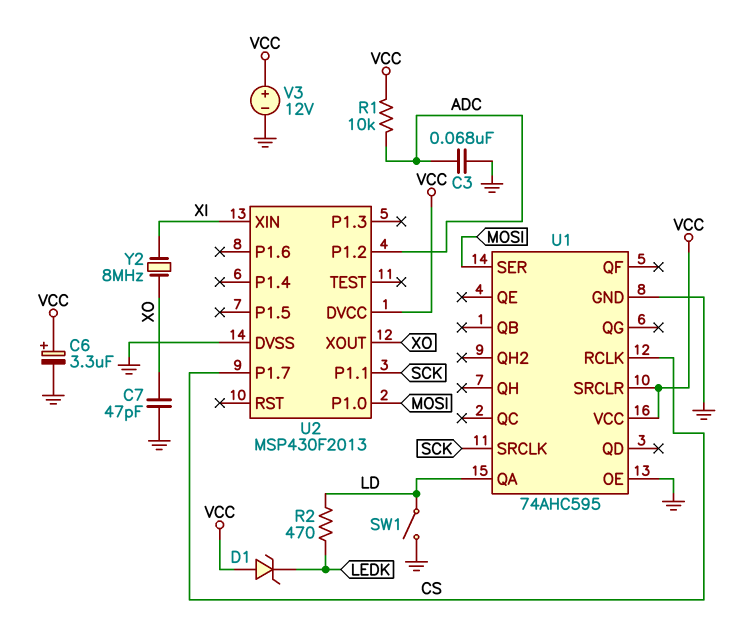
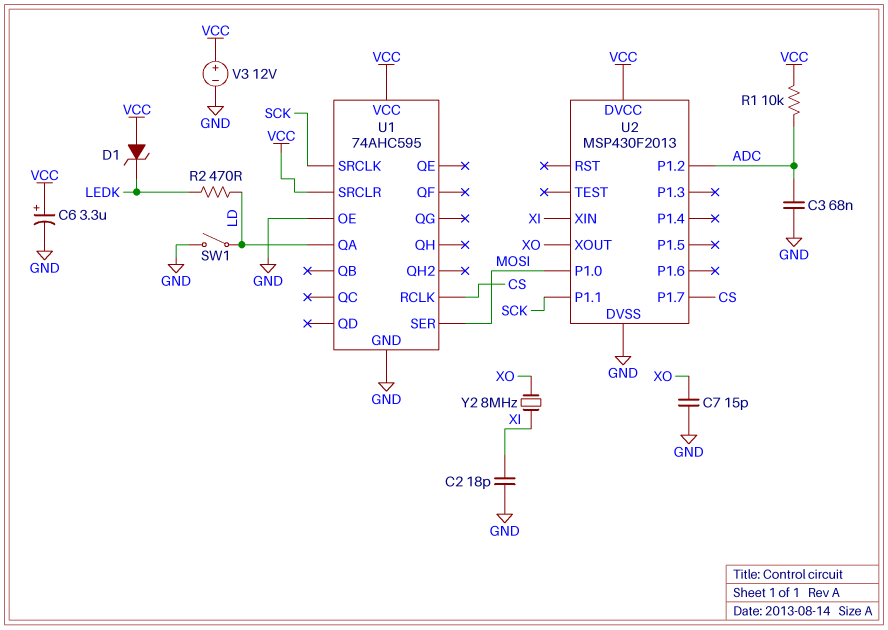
C2: none -> 18pF (GND, XI)
C7: 47pF (GND, XO) -> 15pF (GND, XO)

